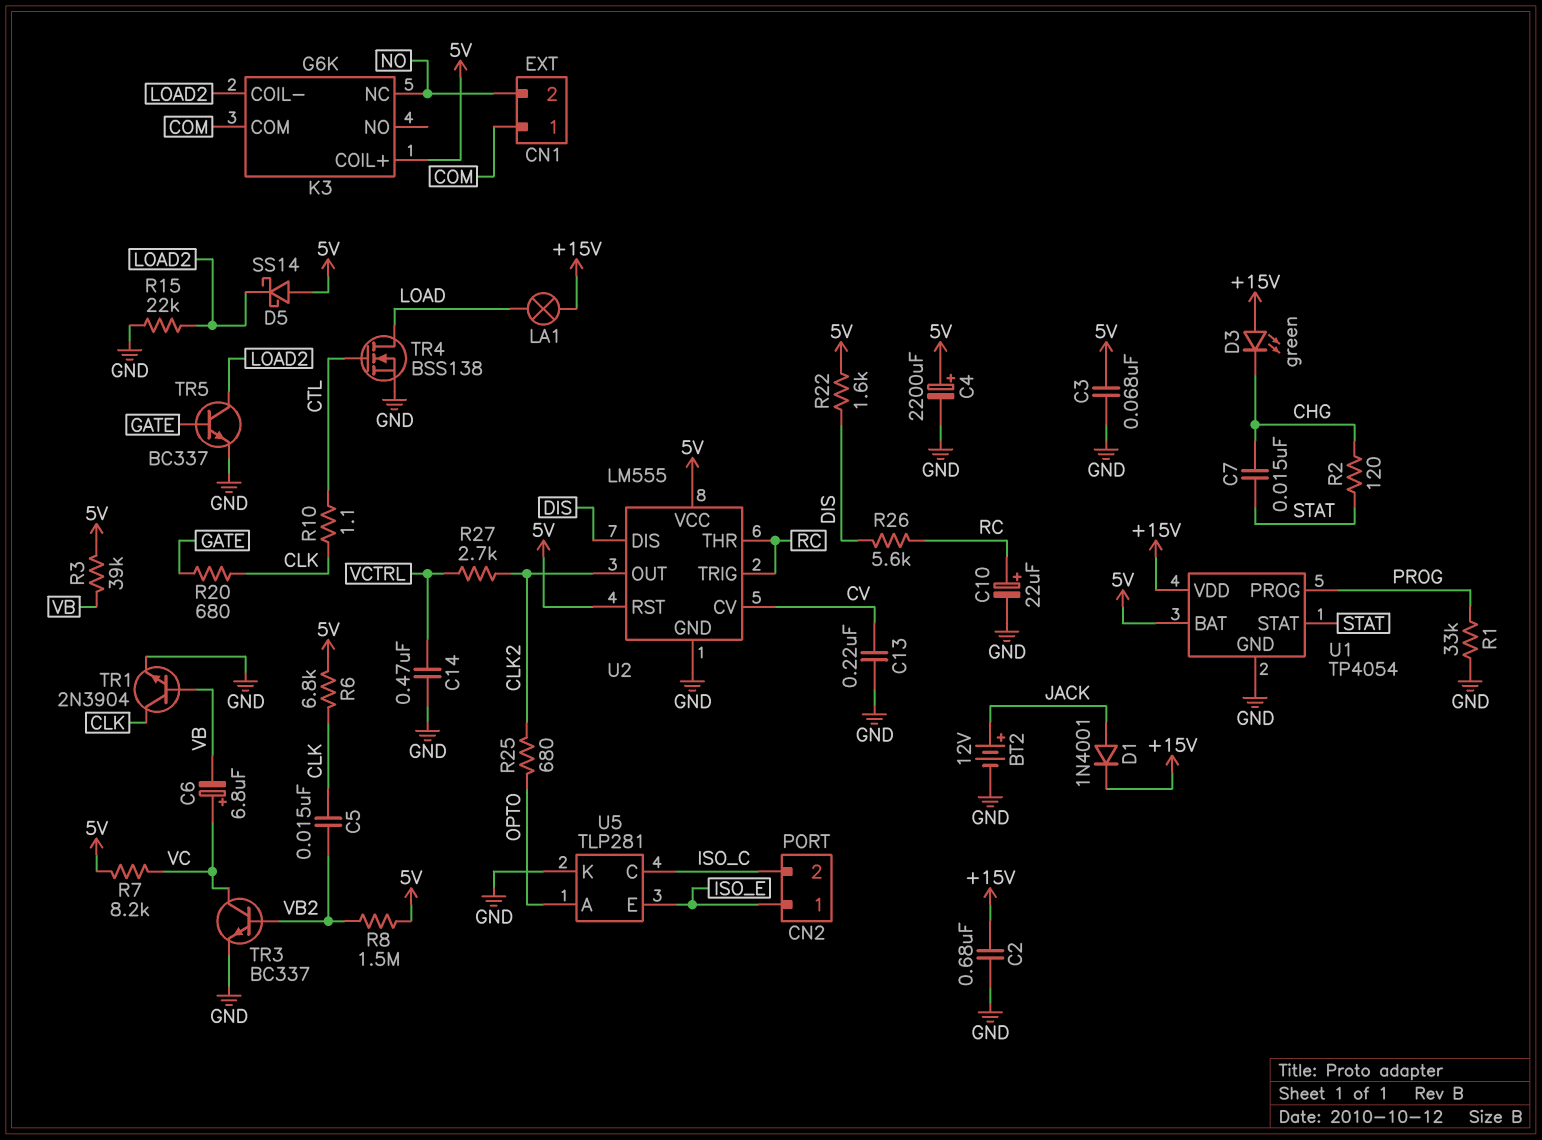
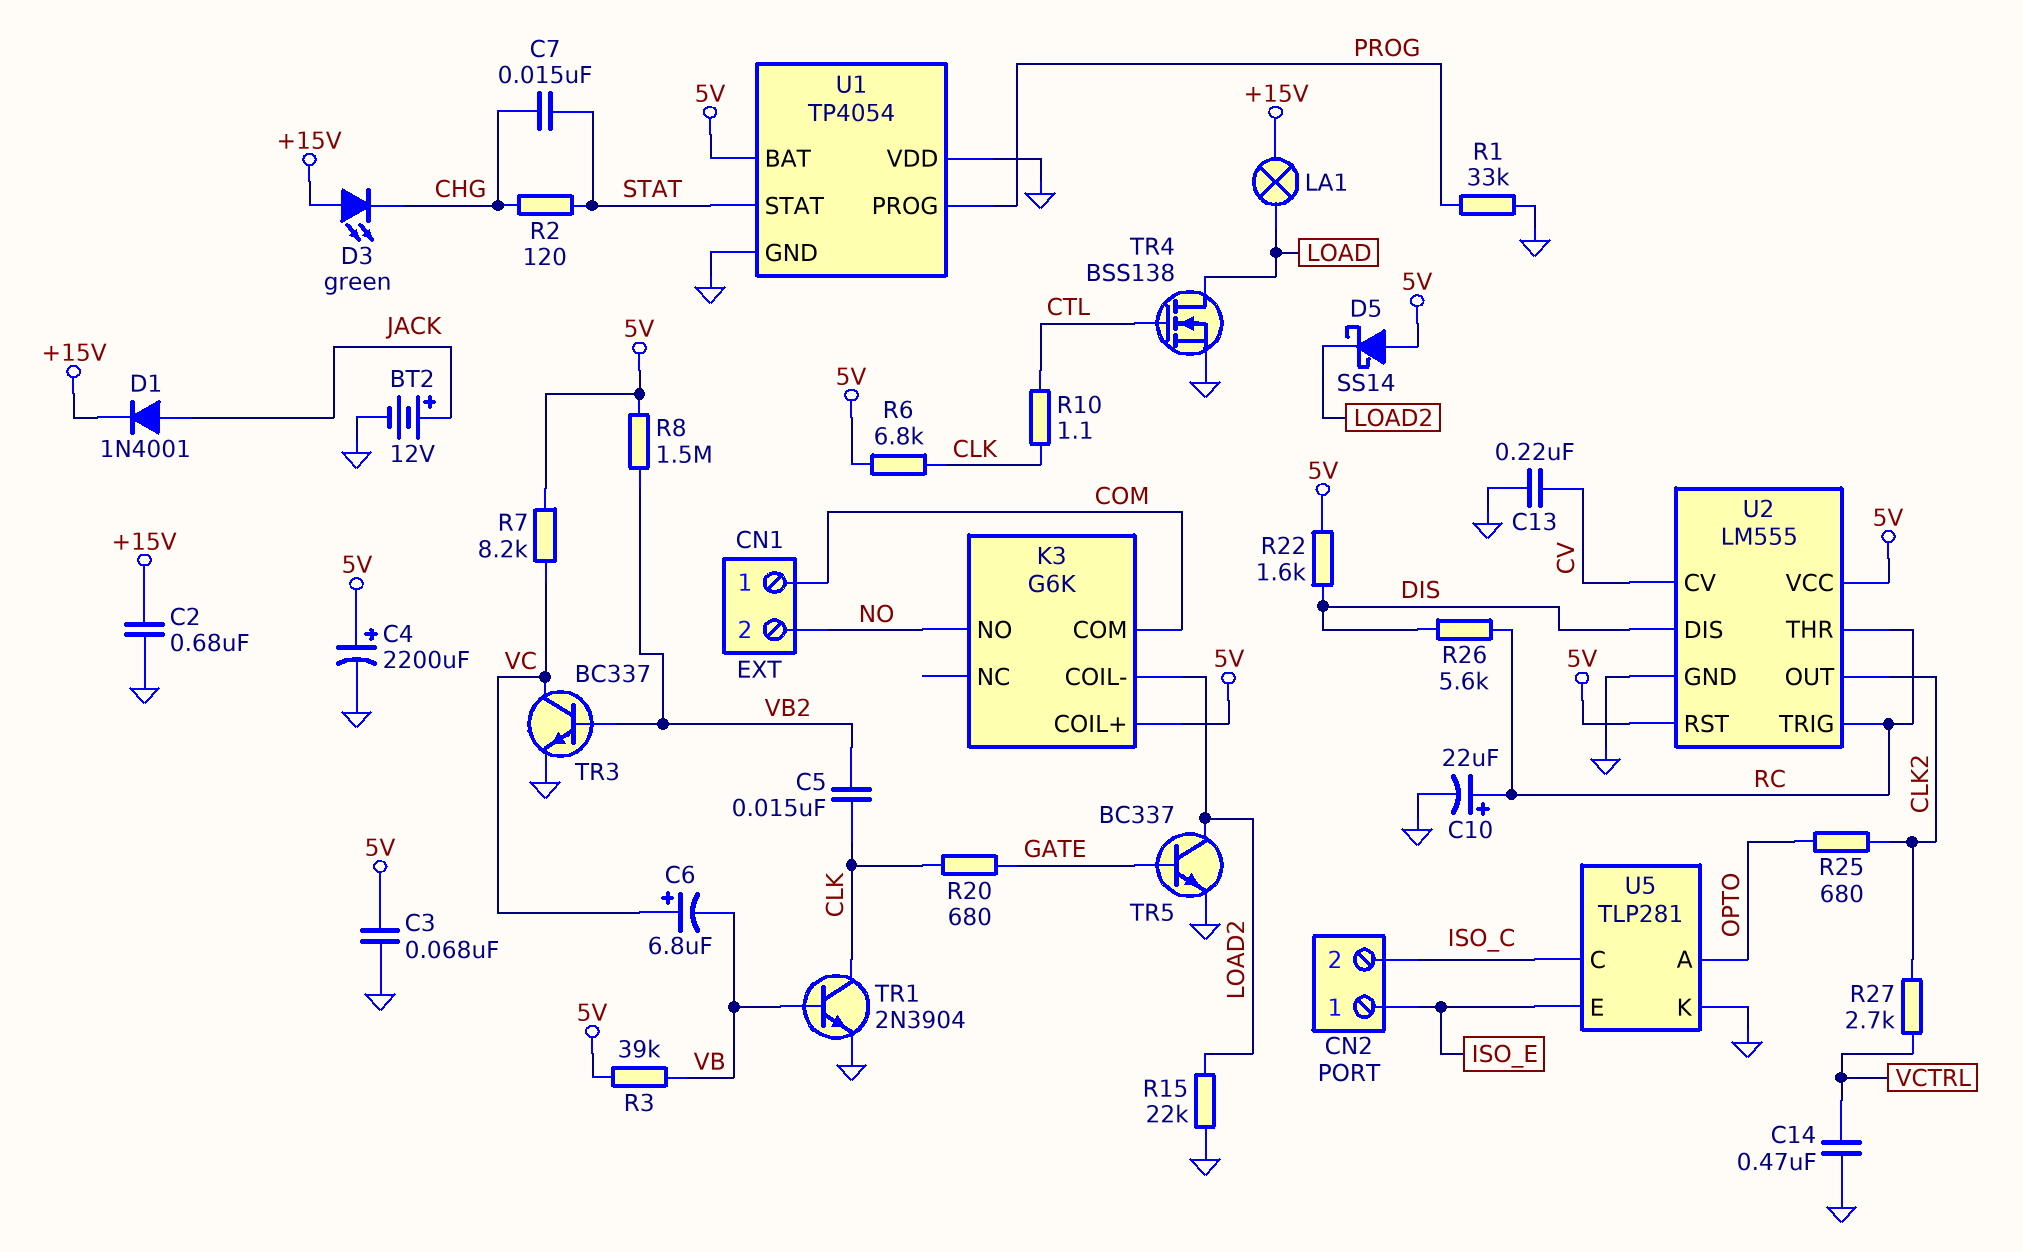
K3 pin NC: NO -> none
K3 pin NO: none -> NO
U1 pin VDD: +15V -> GND

